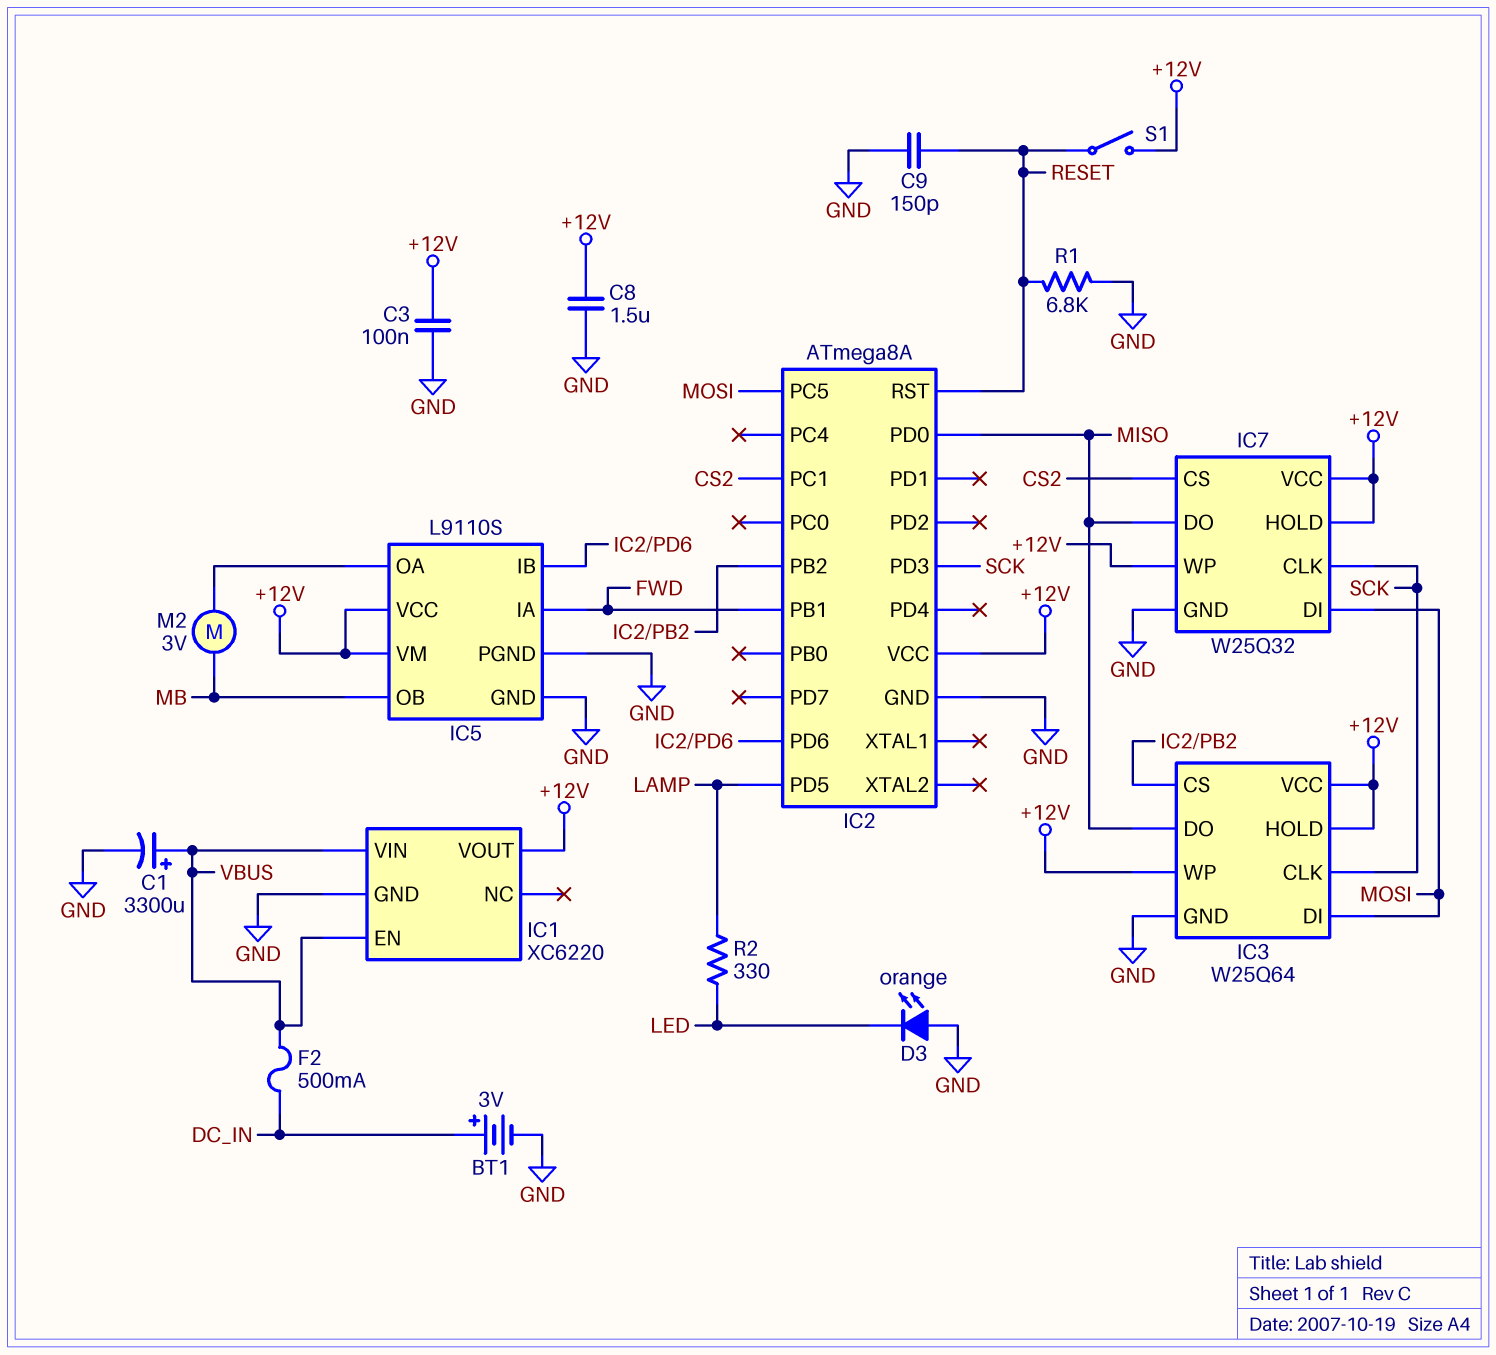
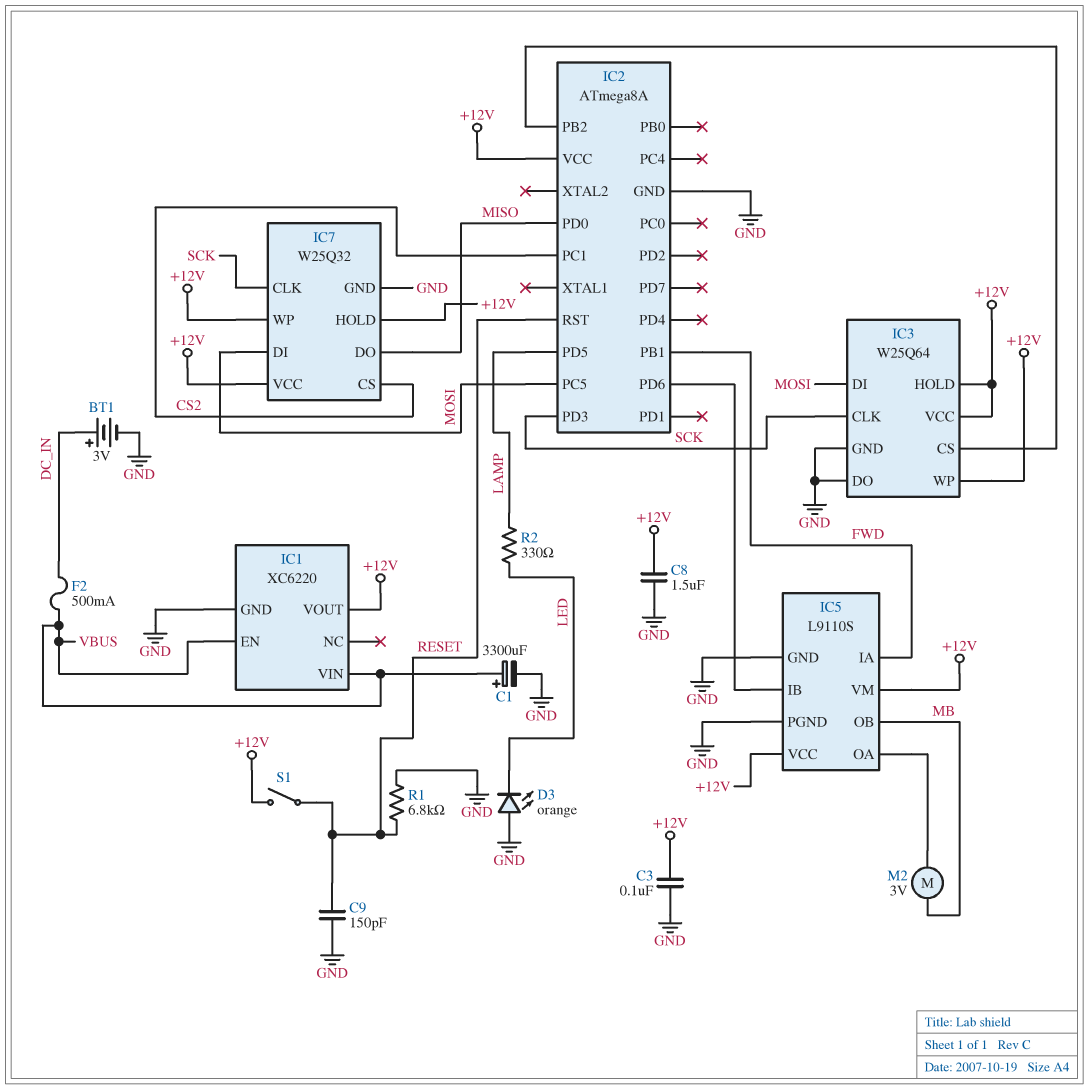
IC3 pin DO: MISO -> GND

